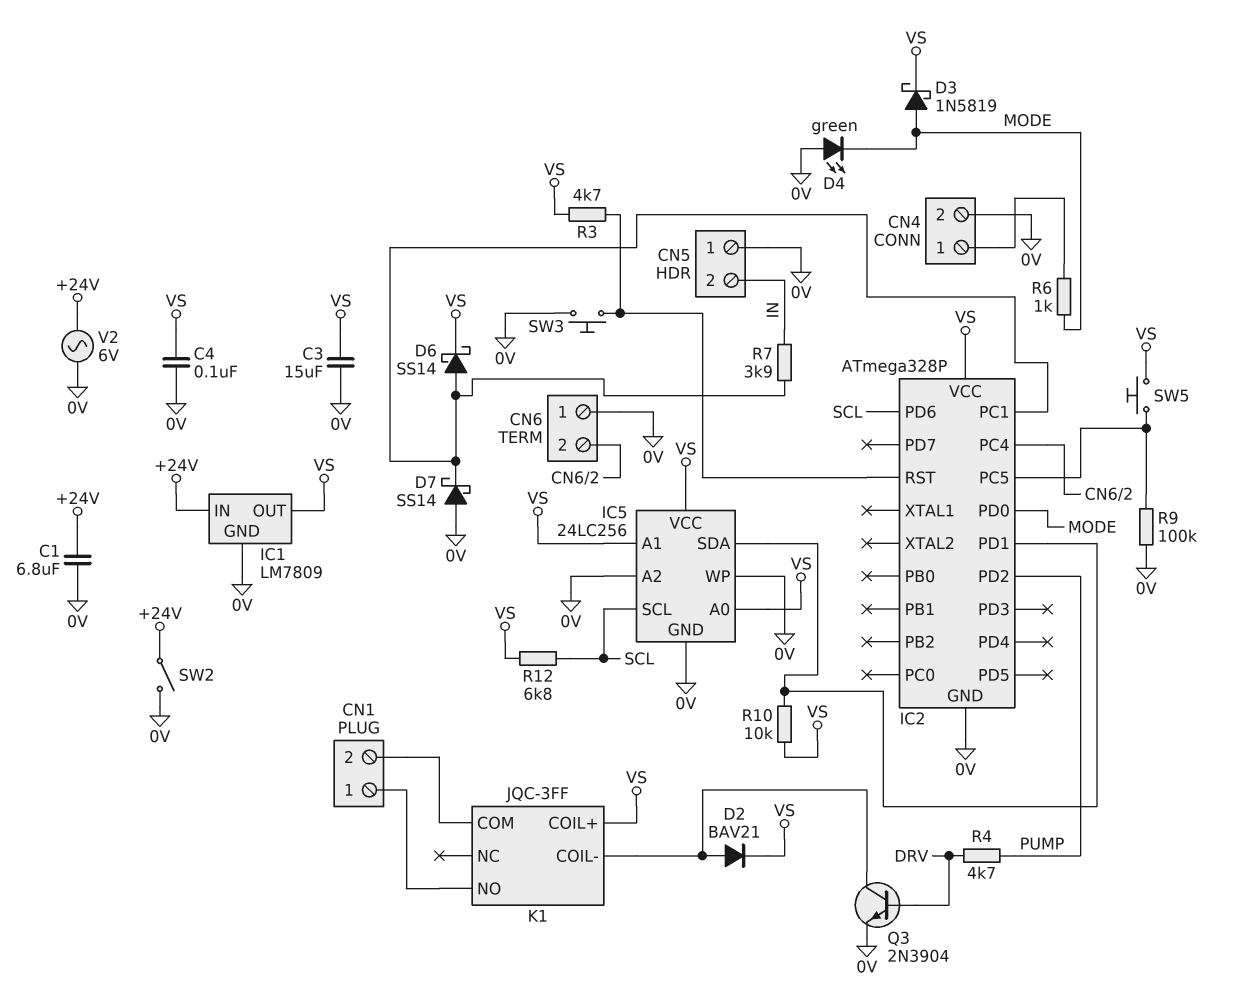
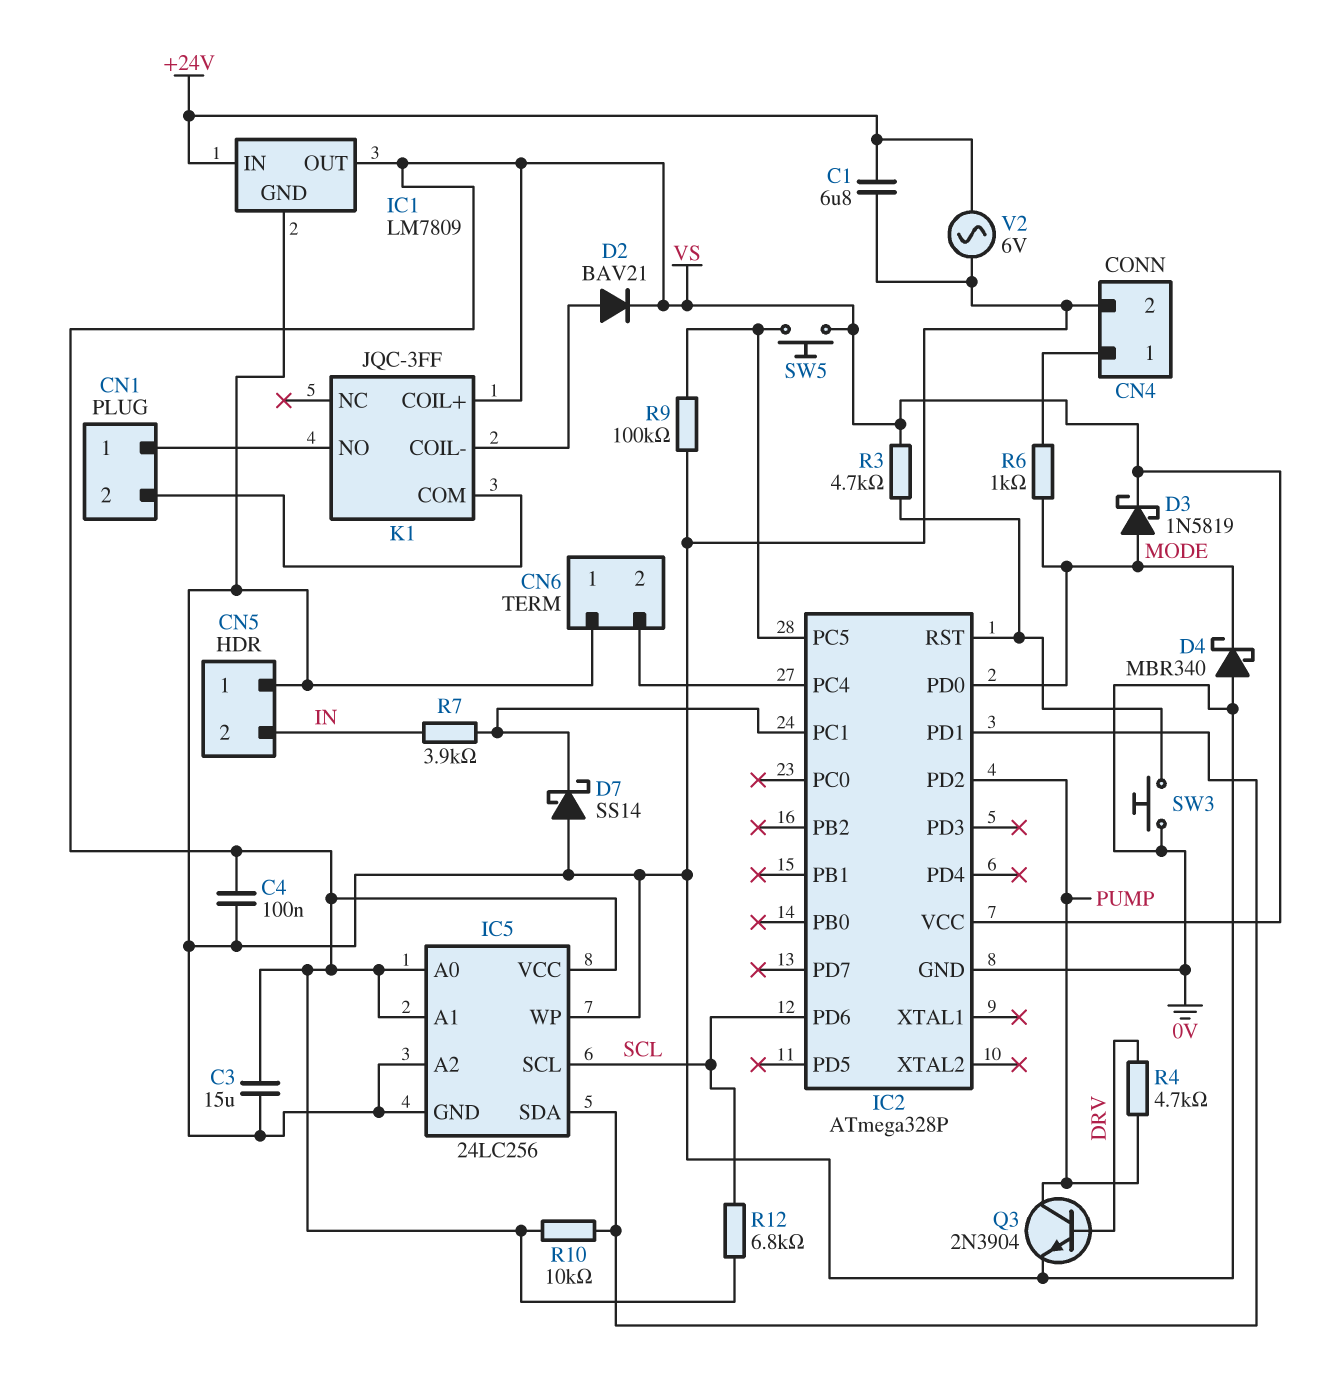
D4: LED green (A 0V, K MODE) -> schottky MBR340 (A 0V, K MODE)
D6: schottky SS14 (A IC2/PC1, K VS) -> none
Q3: NPN 2N3904 (B DRV, C K1/COIL-, E 0V) -> NPN 2N3904 (B DRV, C PUMP, E 0V)
SW2: switch (+24V, 0V) -> none

